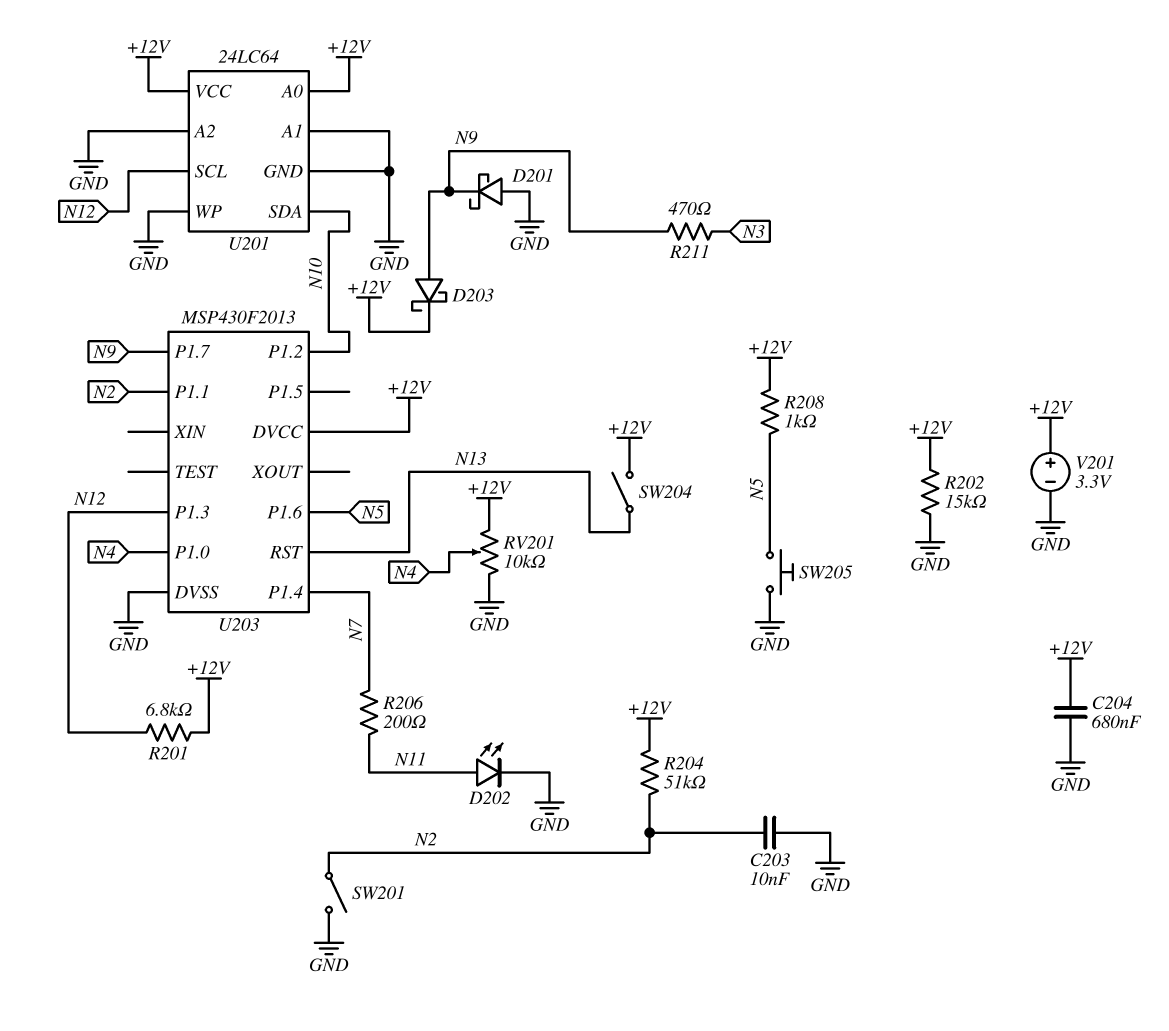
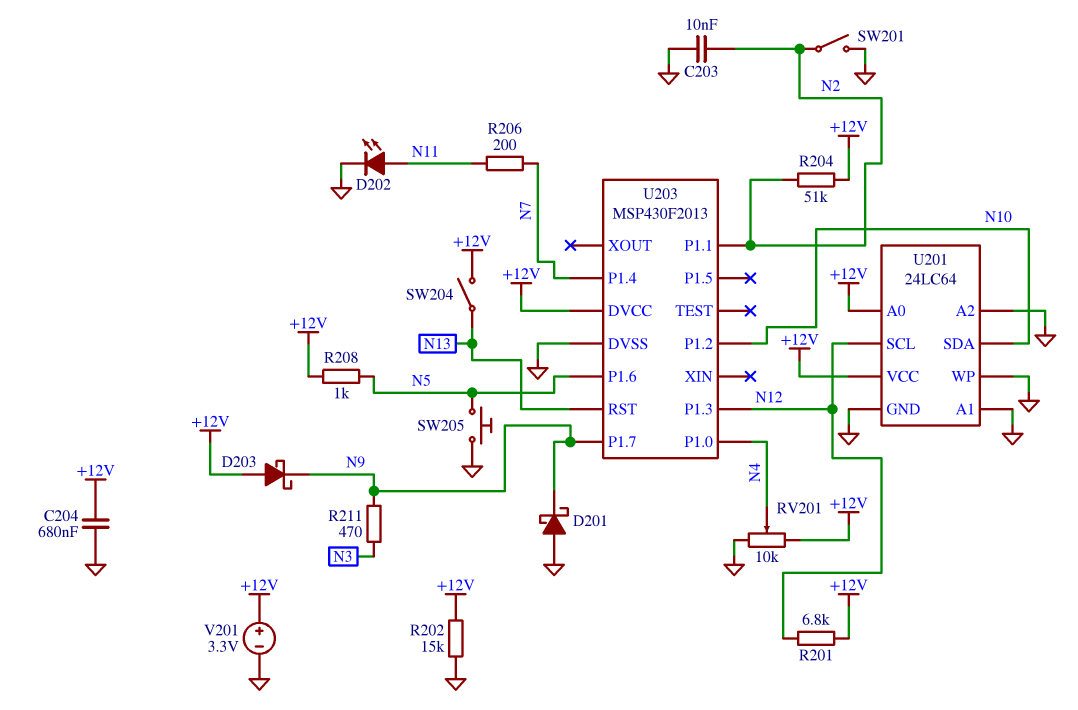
D203: schottky (A N9, K +12V) -> schottky (A +12V, K N9)

